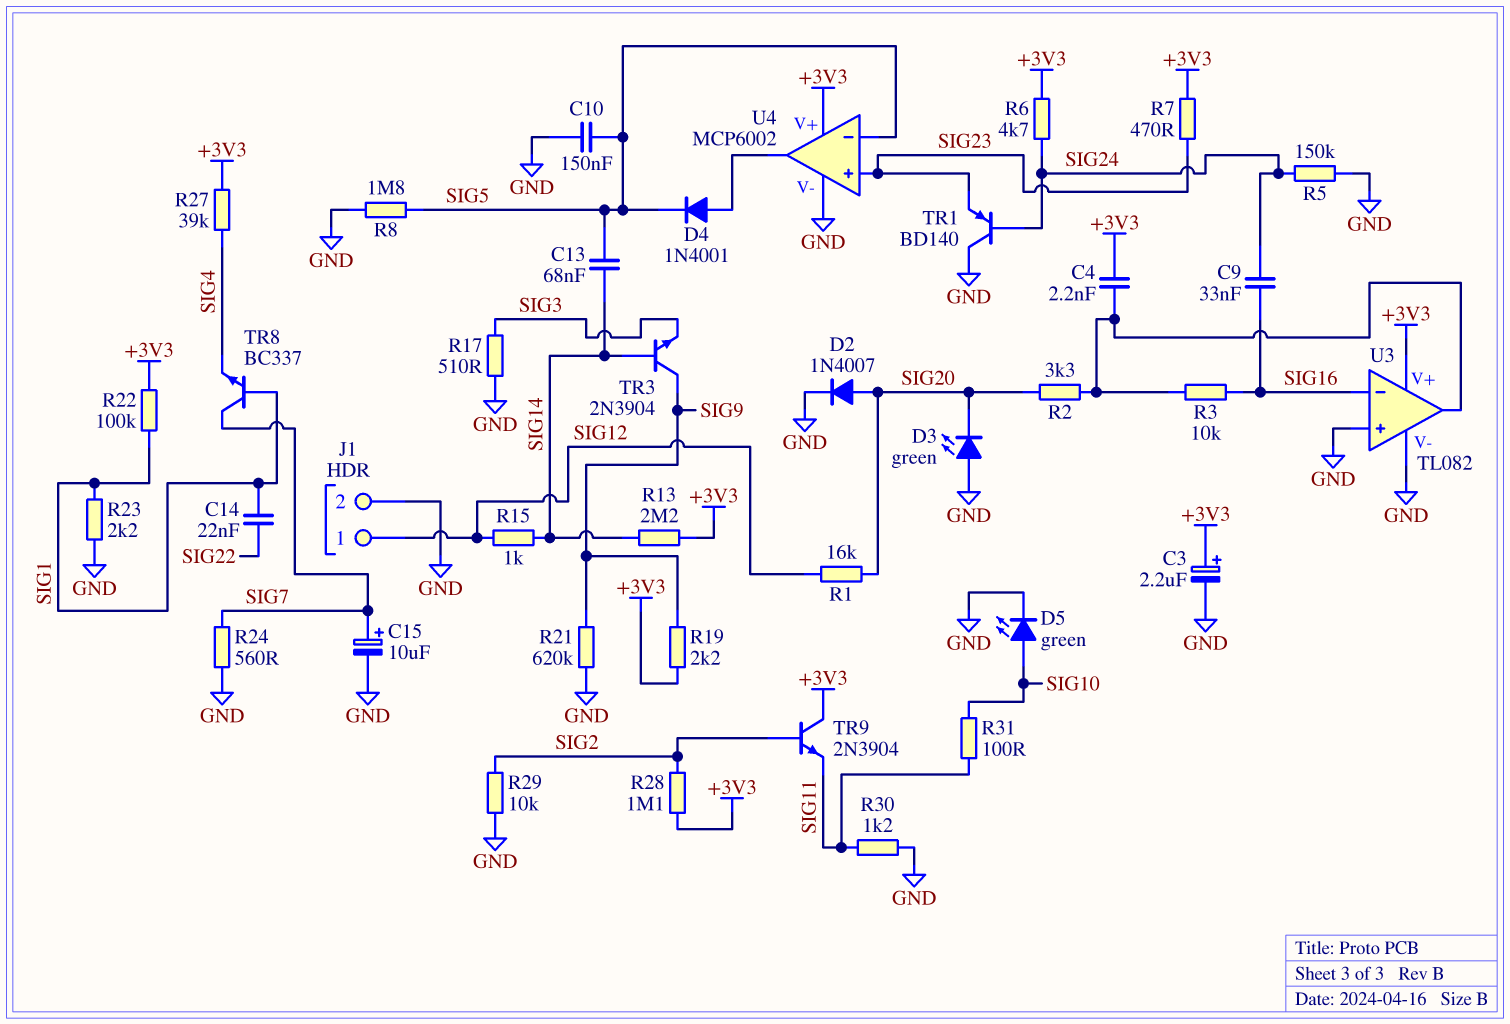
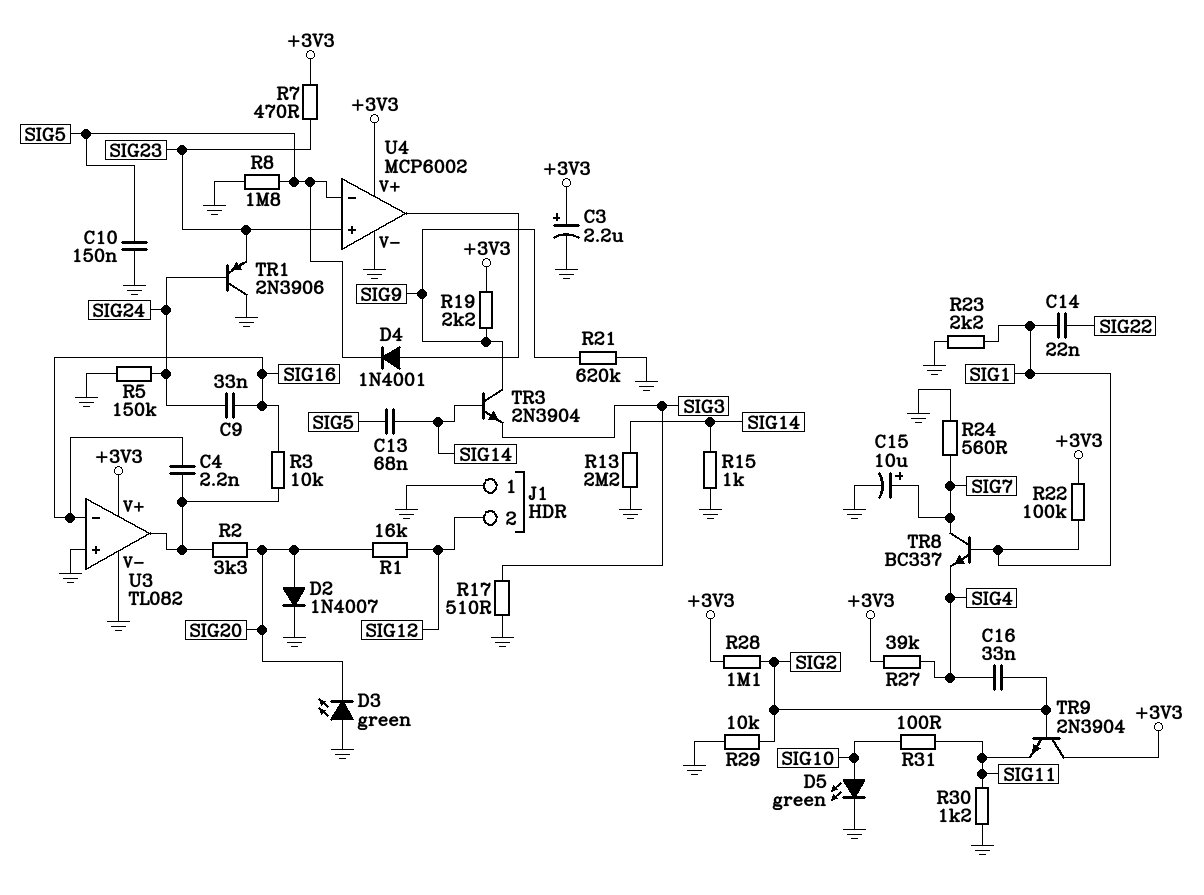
C4: 2.2nF (+3V3, U3/out) -> 2.2nF (SIG16, U3/out)
C16: none -> 33nF (SIG2, SIG4)
J1 pin 1: SIG12 -> GND
J1 pin 2: GND -> SIG12
R6: 4.7k (+3V3, SIG24) -> none
R13: 2.2M (+3V3, SIG14) -> 2.2M (GND, SIG14)
R15: 1k (SIG12, SIG14) -> 1k (GND, SIG14)
TR1: PNP BD140 (B SIG24, C GND, E SIG23) -> PNP 2N3906 (B SIG24, C GND, E SIG23)

